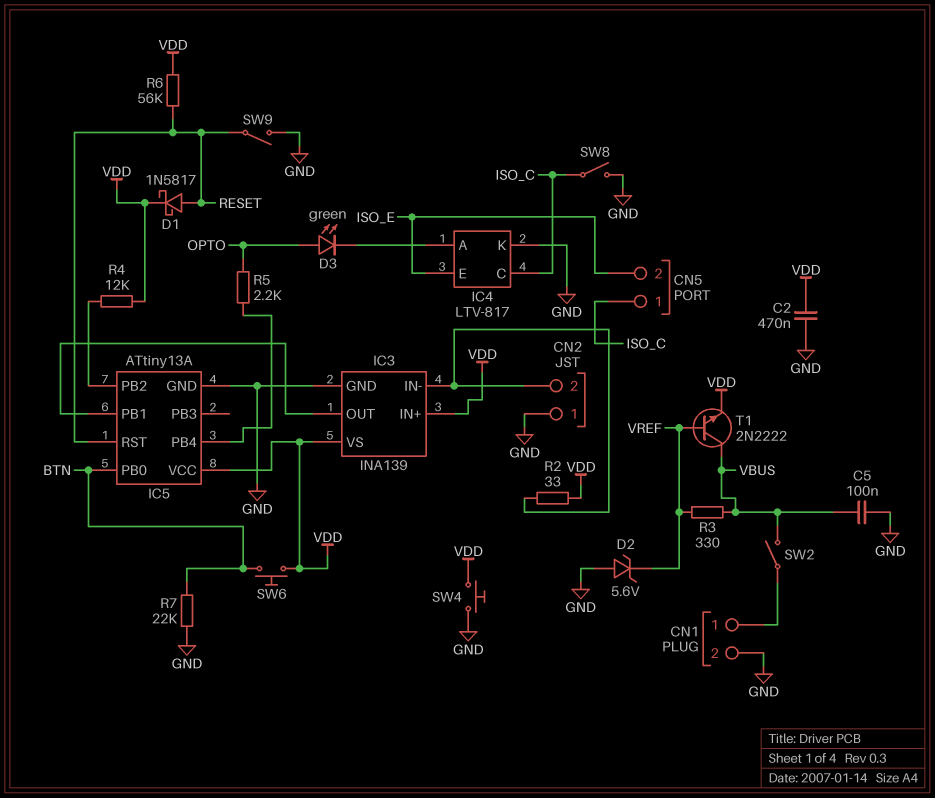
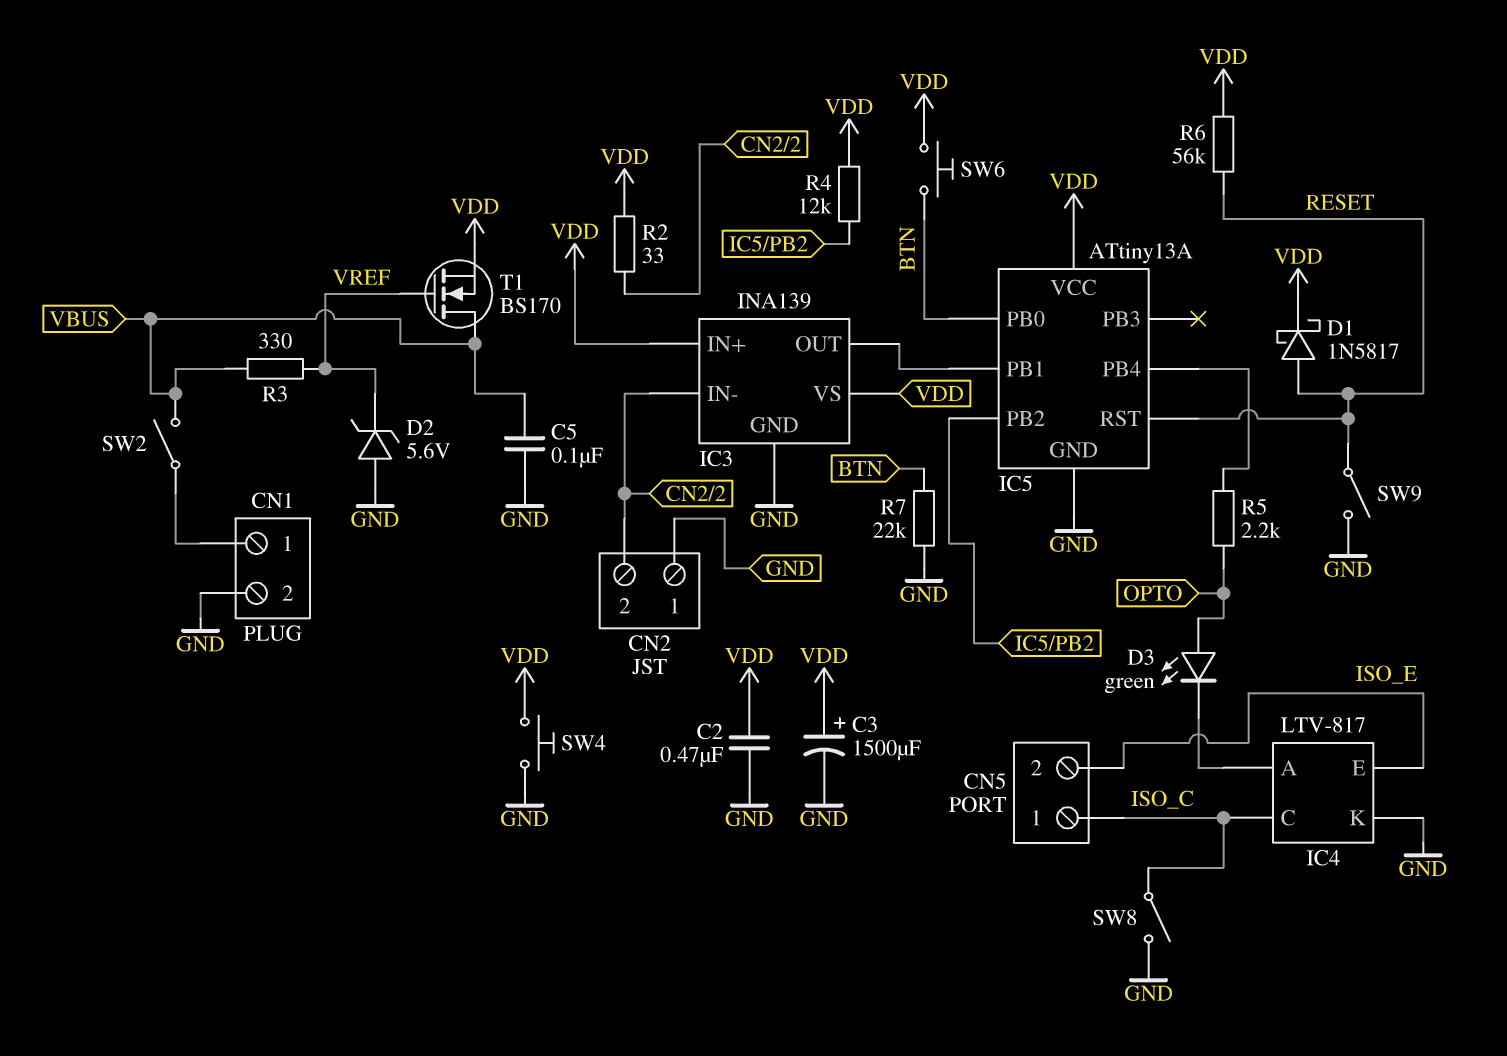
C3: none -> 1500uF (plus VDD, minus GND)
T1: NPN 2N2222 (B VREF, C VBUS, E VDD) -> NMOS BS170 (G VREF, D VBUS, S VDD)

